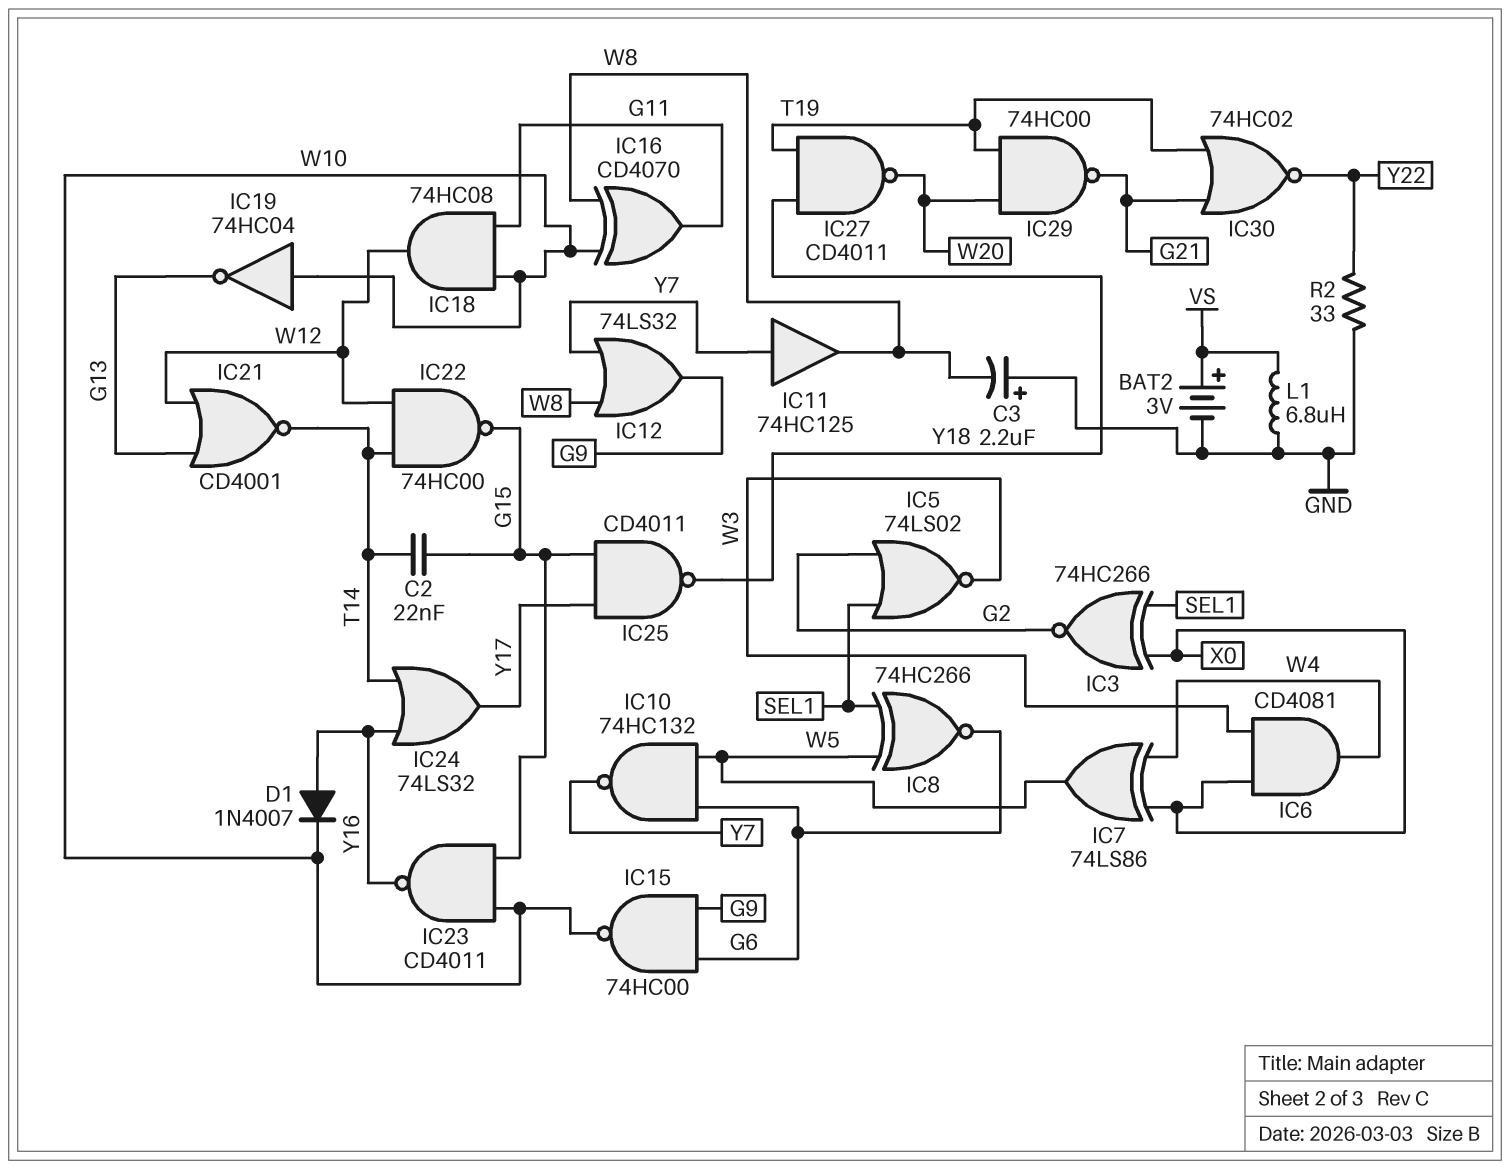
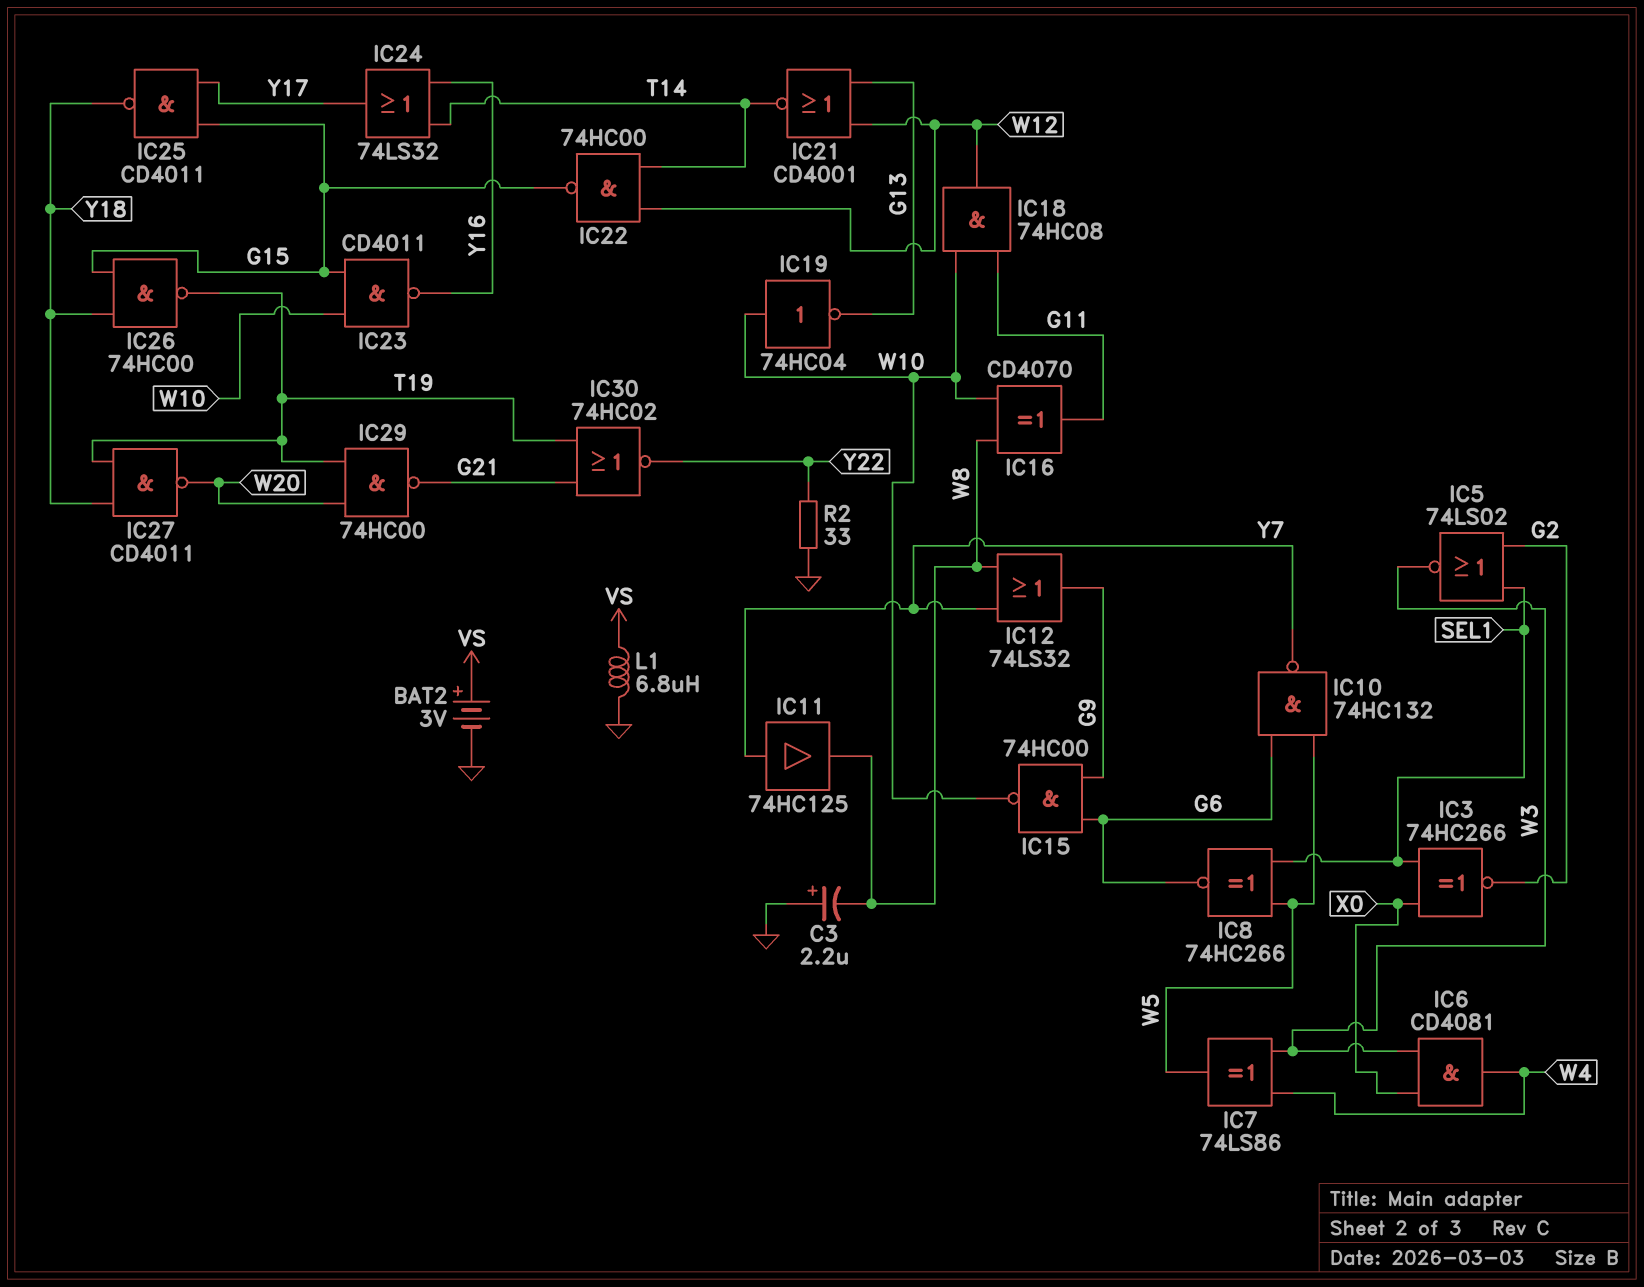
C2: 22nF (G15, T14) -> none
D1: diode 1N4007 (A Y16, K W10) -> none
IC7: XOR 74LS86 (in W4, in X0, out W5) -> XOR 74LS86 (in W3, in W4, out W5)
IC26: none -> NAND 74HC00 (in G15, in Y18, out T19)

